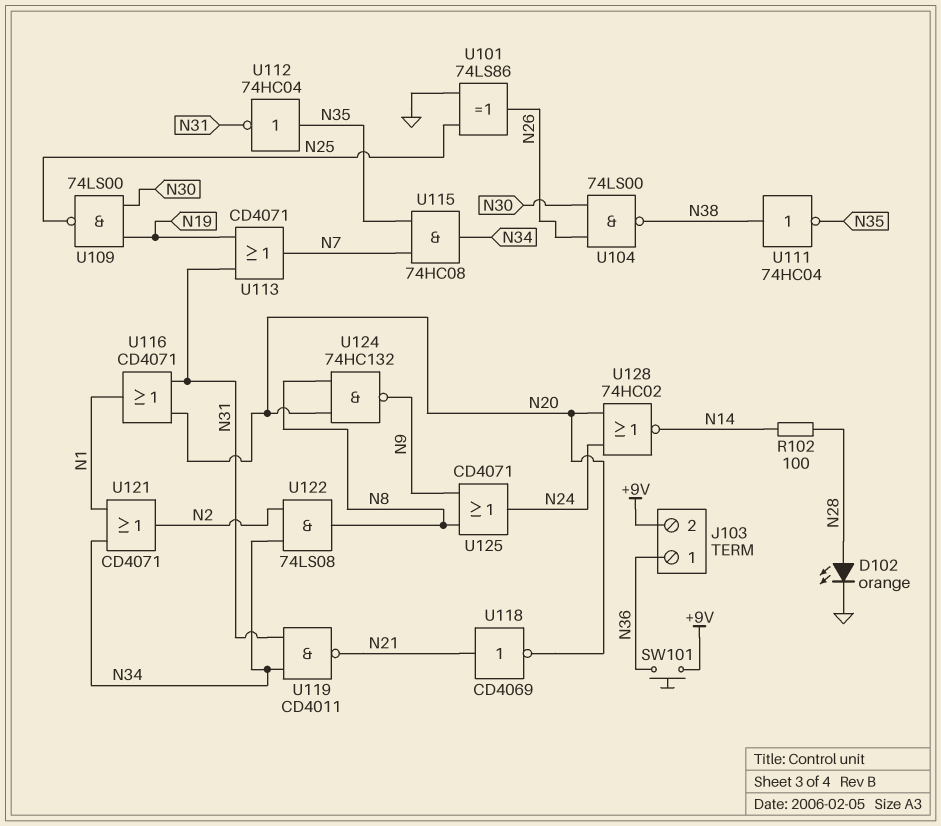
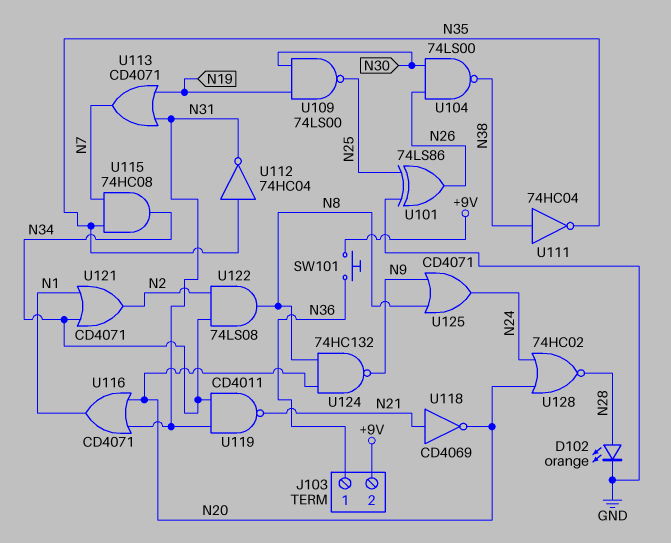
R102: 100 (N14, N28) -> none
U128: NOR 74HC02 (in N20, in N24, out N14) -> NOR 74HC02 (in N20, in N24, out N28)

